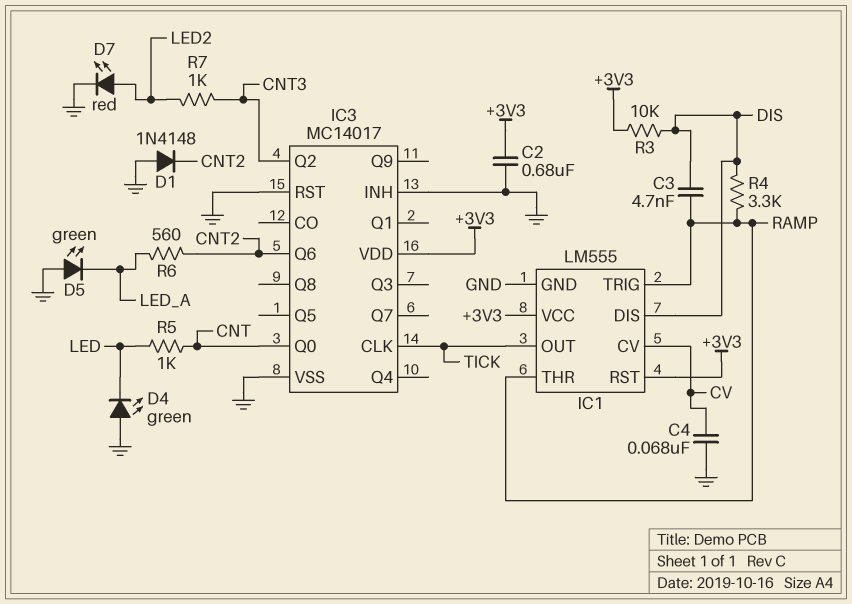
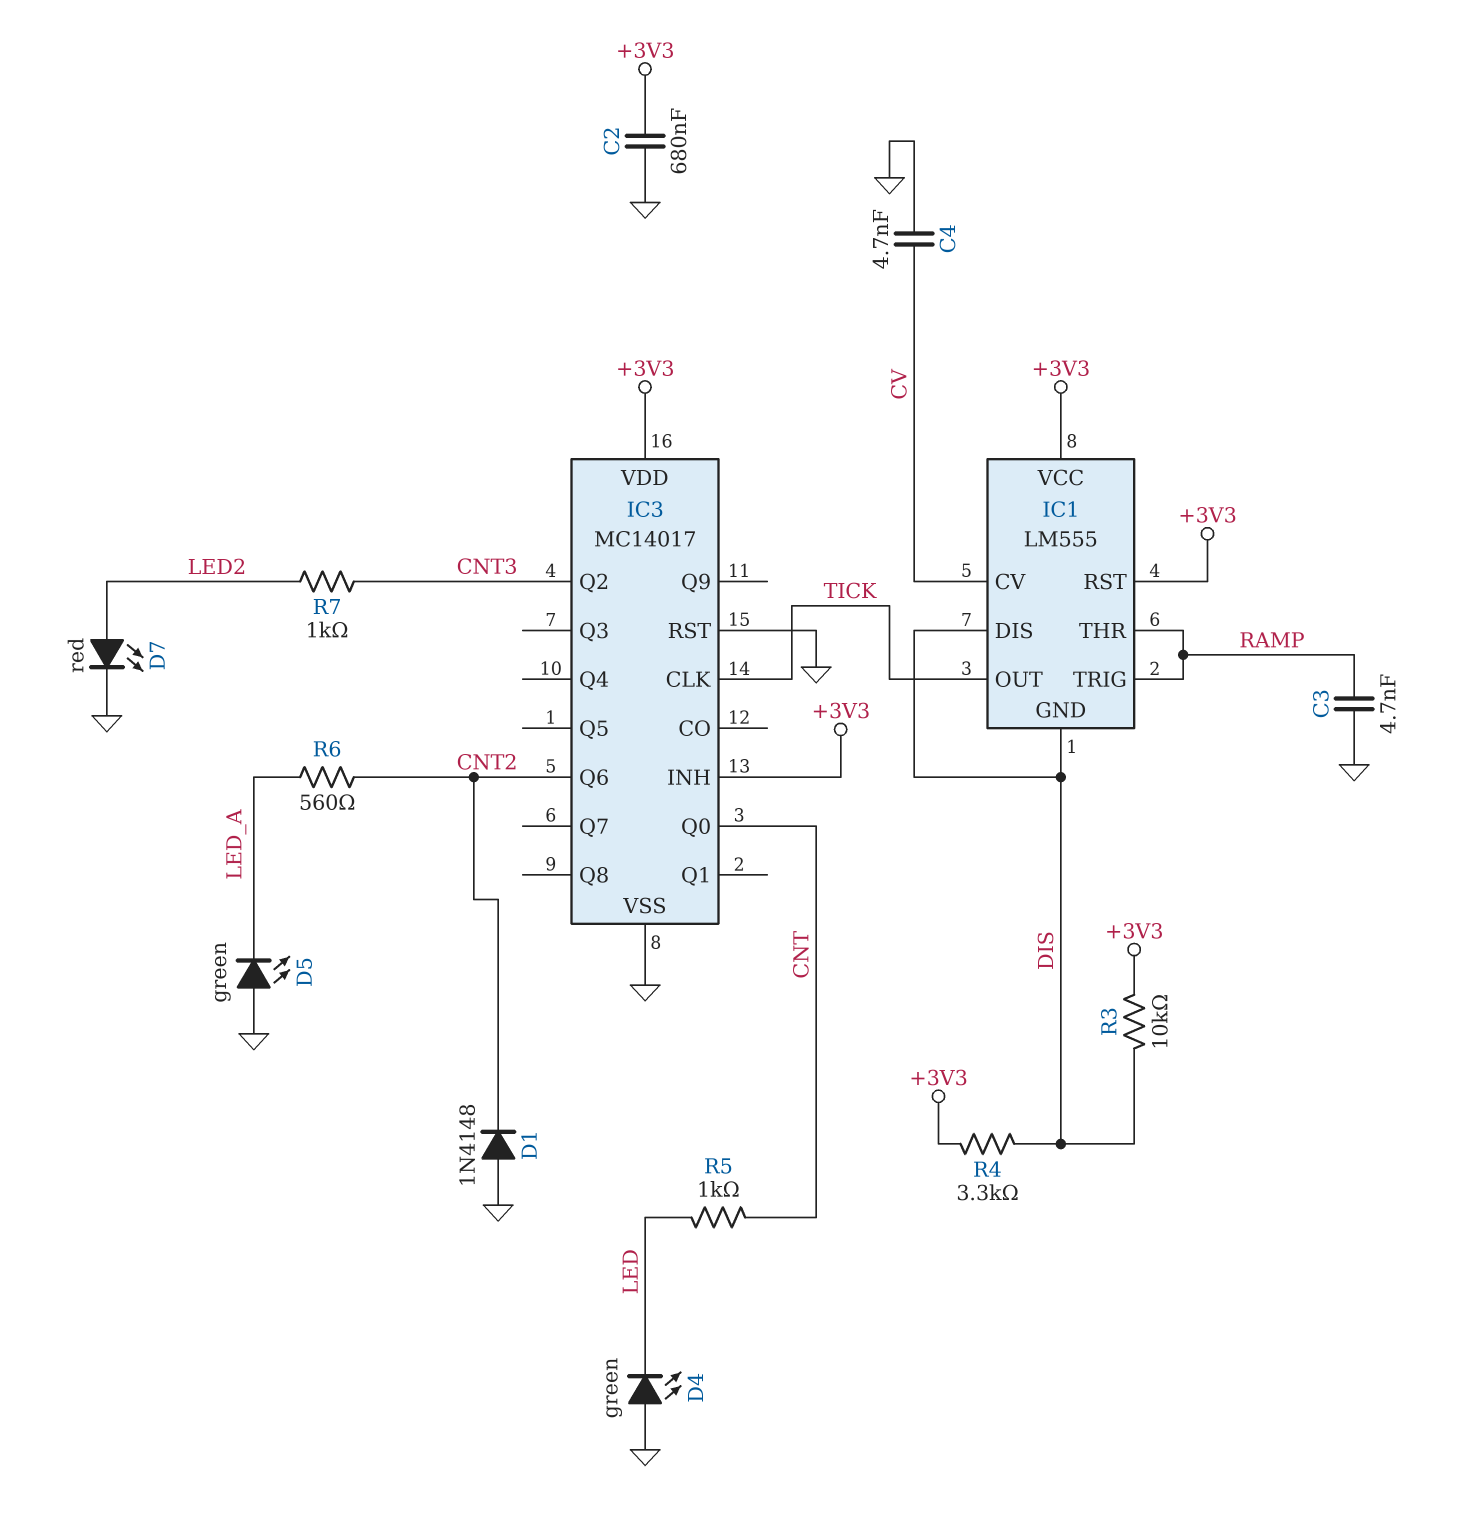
C3: 4.7nF (DIS, RAMP) -> 4.7nF (GND, RAMP)
C4: 68nF (CV, GND) -> 4.7nF (CV, GND)
IC1 pin GND: GND -> DIS
IC3 pin INH: GND -> +3V3
R4: 3.3k (DIS, RAMP) -> 3.3k (+3V3, DIS)

